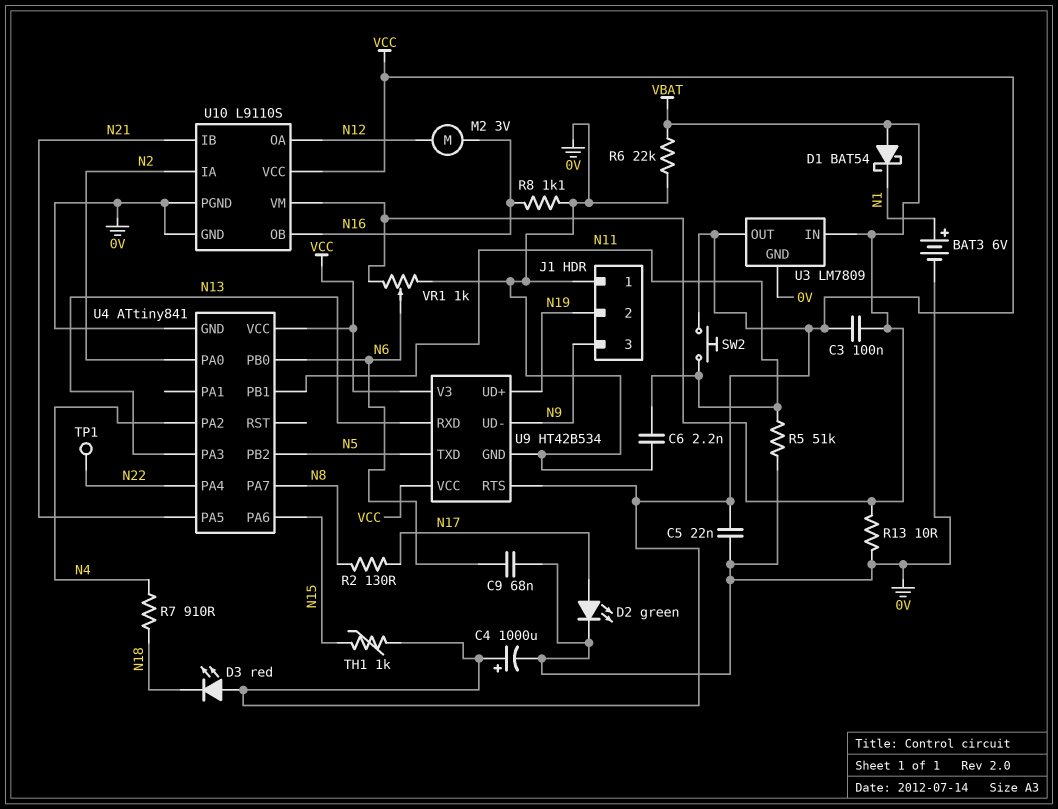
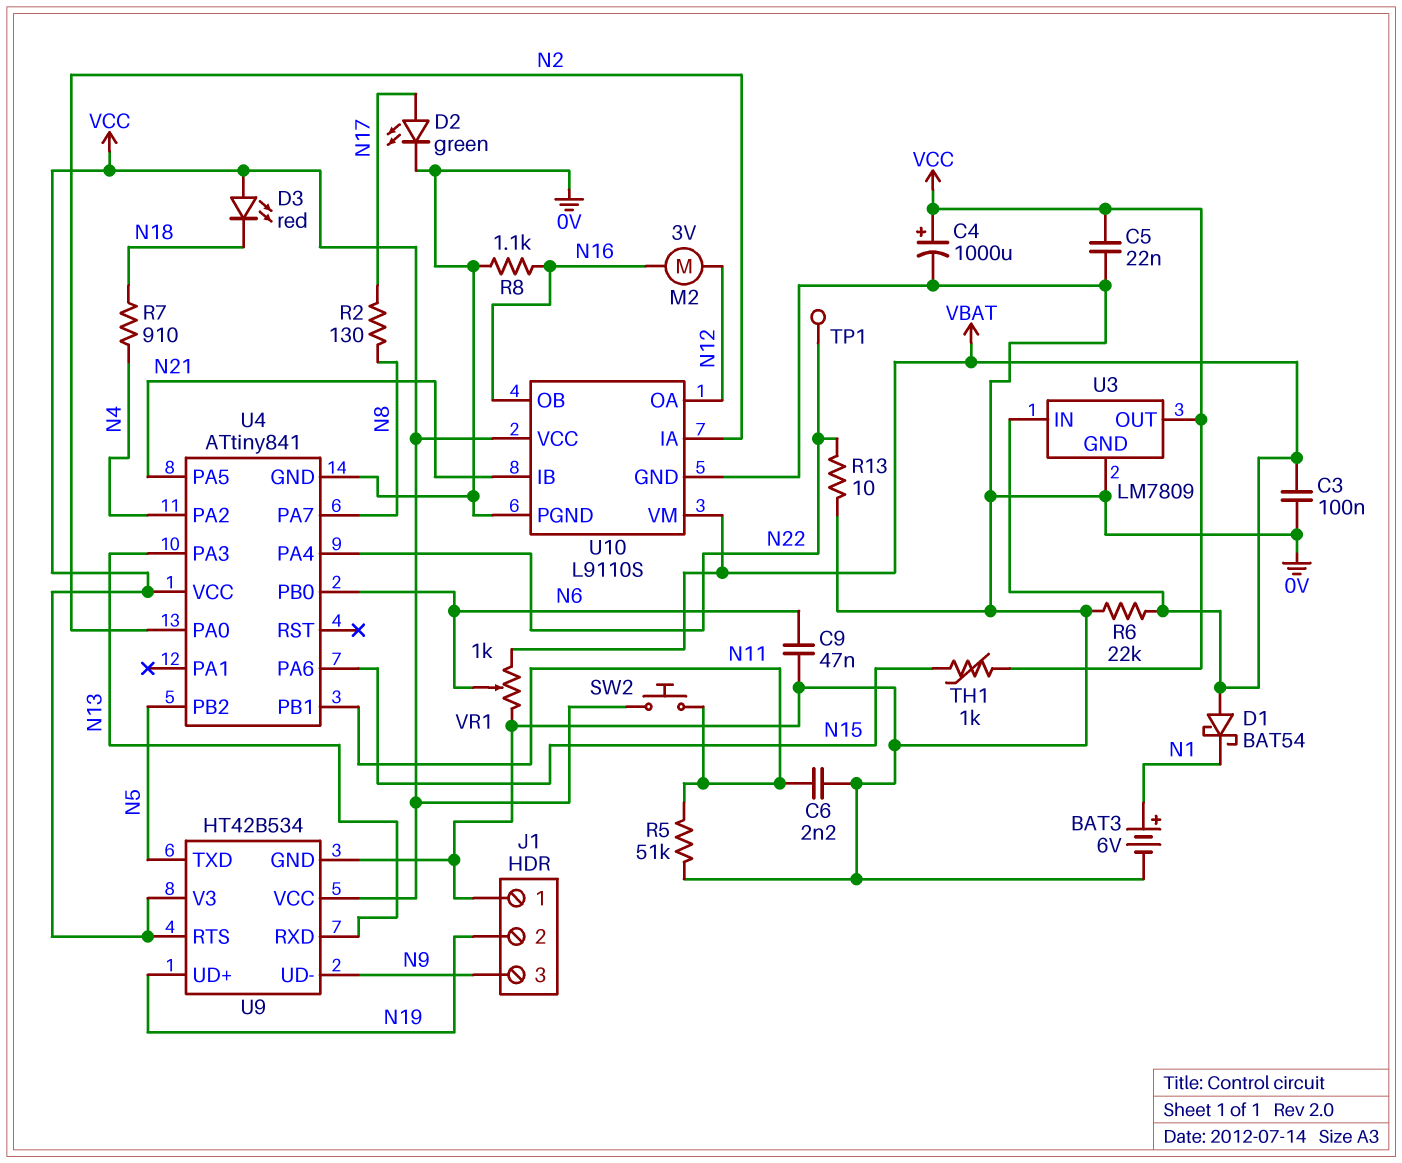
C3: 100nF (VBAT, VCC) -> 100nF (0V, VBAT)
C9: 68nF (0V, N6) -> 47nF (0V, N6)
R13: 10 (0V, VBAT) -> 10 (0V, N22)

